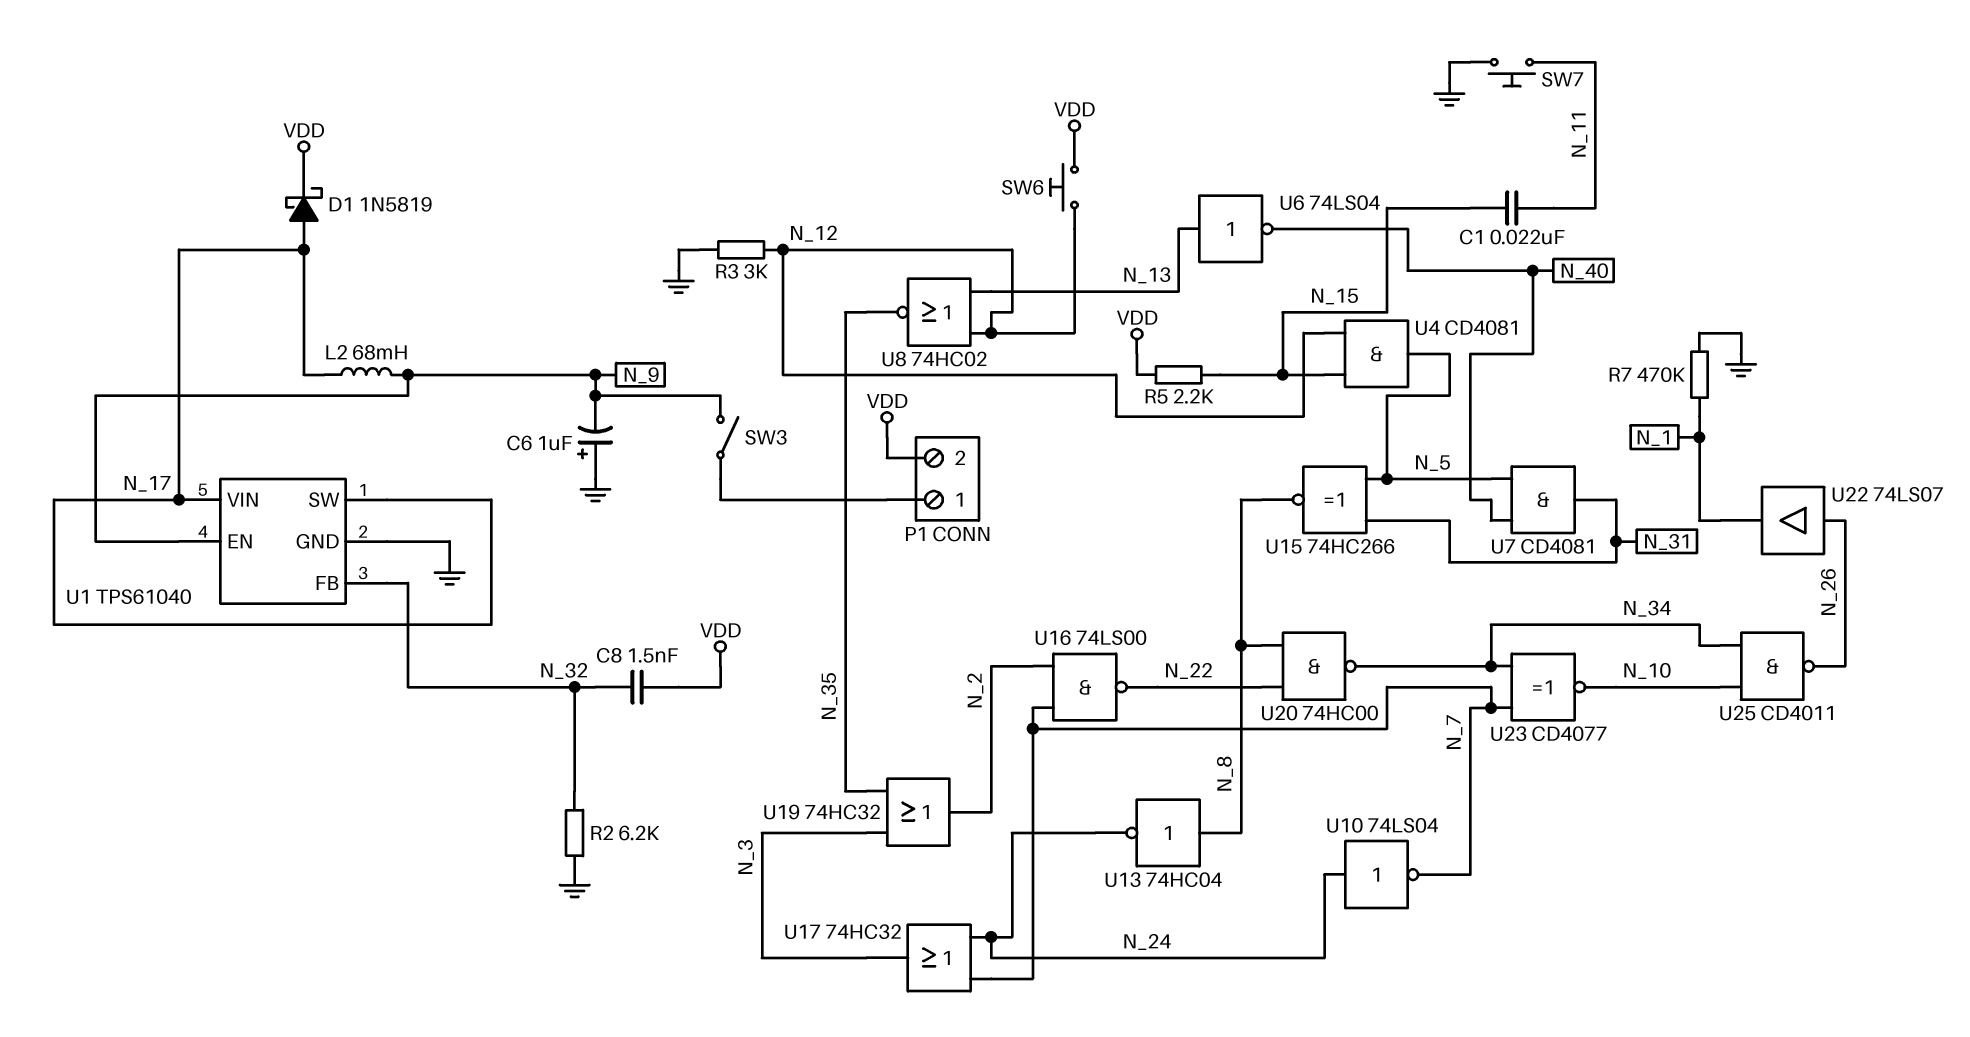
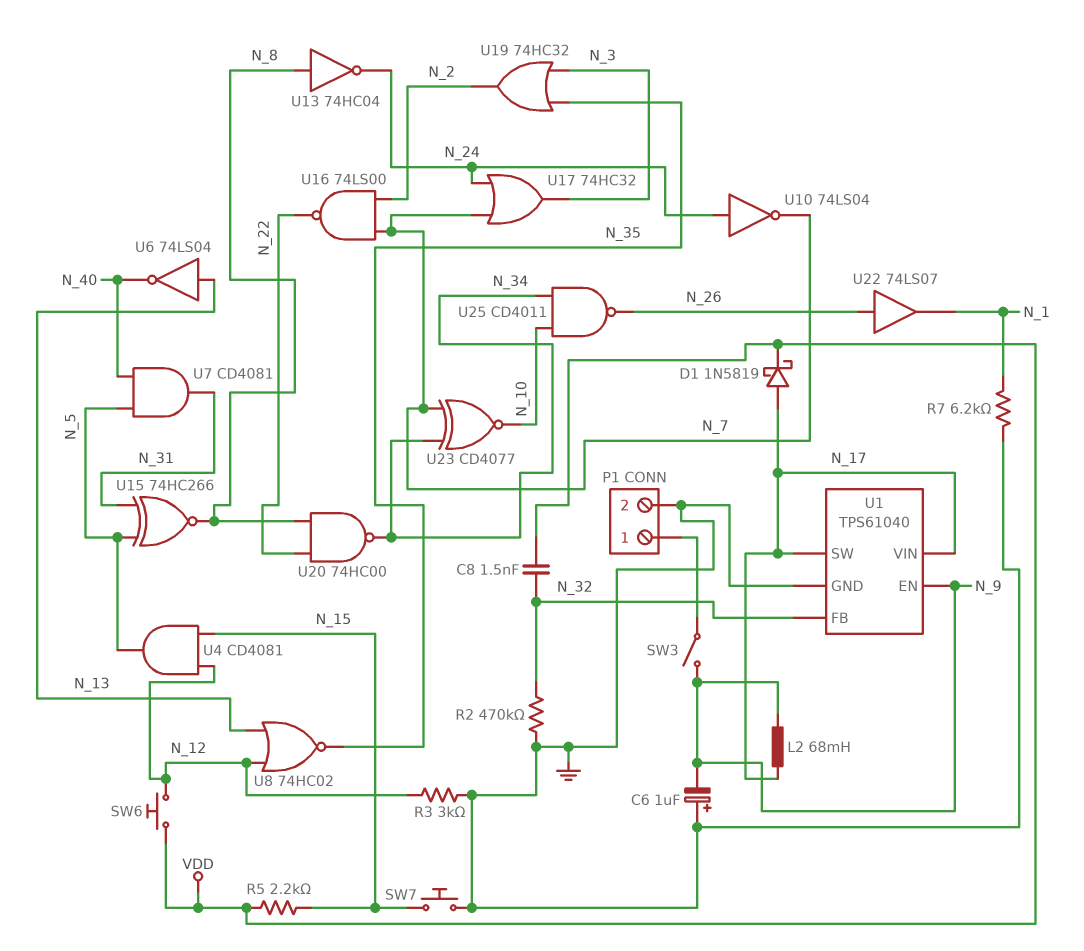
C1: 22nF (N_11, N_15) -> none
P1 pin 2: VDD -> GND
R2: 6.2k (GND, N_32) -> 470k (GND, N_32)
R7: 470k (GND, N_1) -> 6.2k (GND, N_1)
SW7: button (GND, N_11) -> button (GND, N_15)

